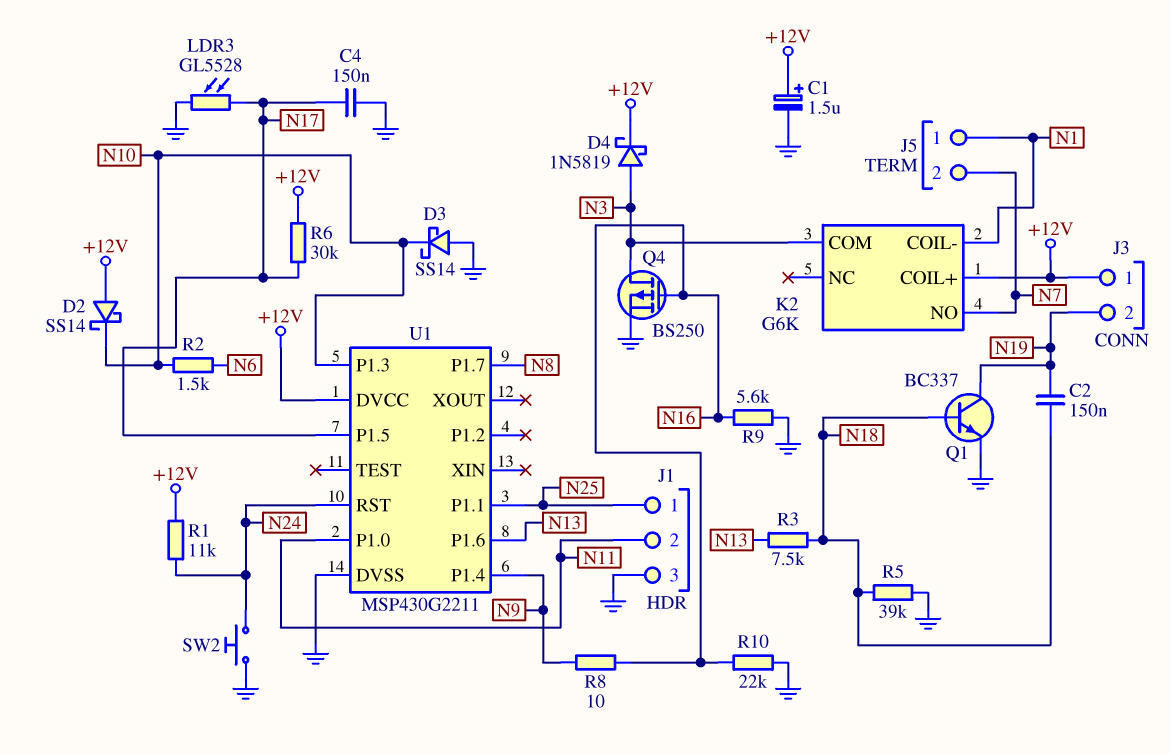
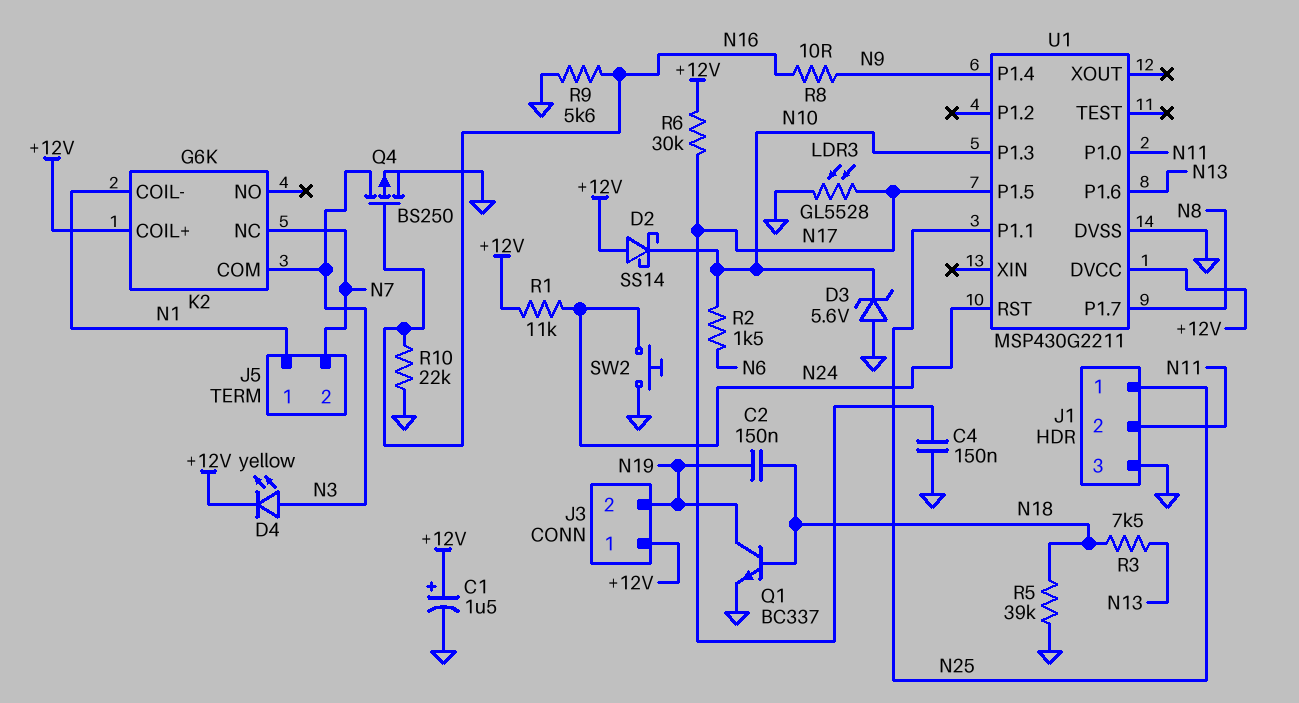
D3: schottky SS14 (A GND, K N10) -> zener 5.6V (A GND, K N10)
D4: schottky 1N5819 (A N3, K +12V) -> LED yellow (A N3, K +12V)
K2 pin NC: none -> N7
K2 pin NO: N7 -> none

